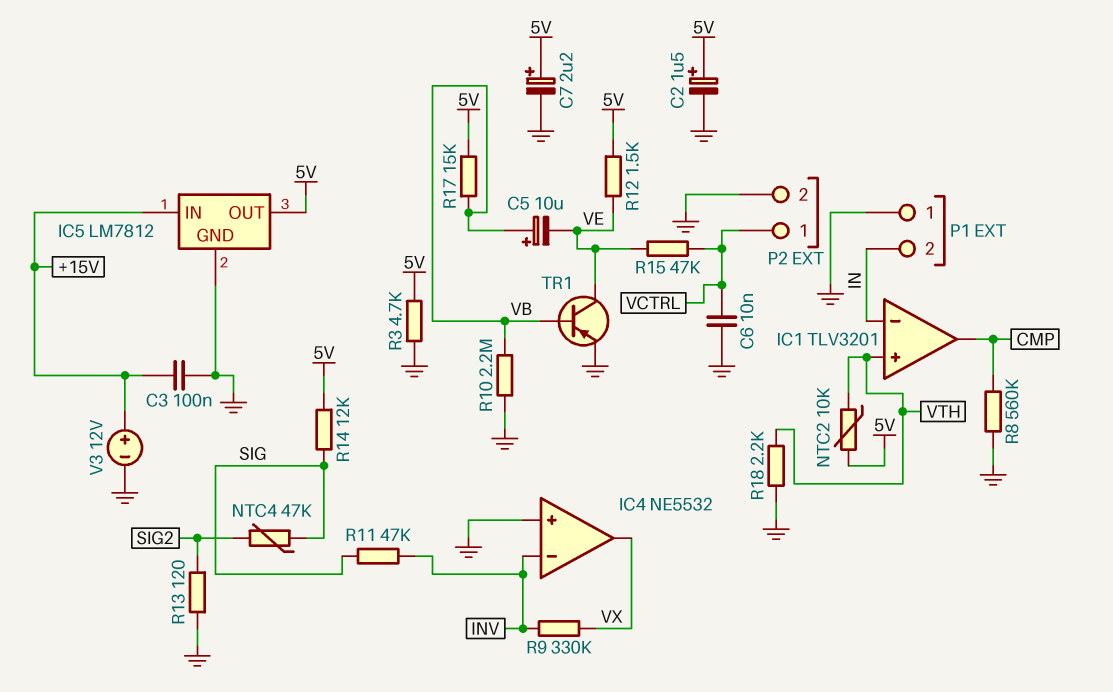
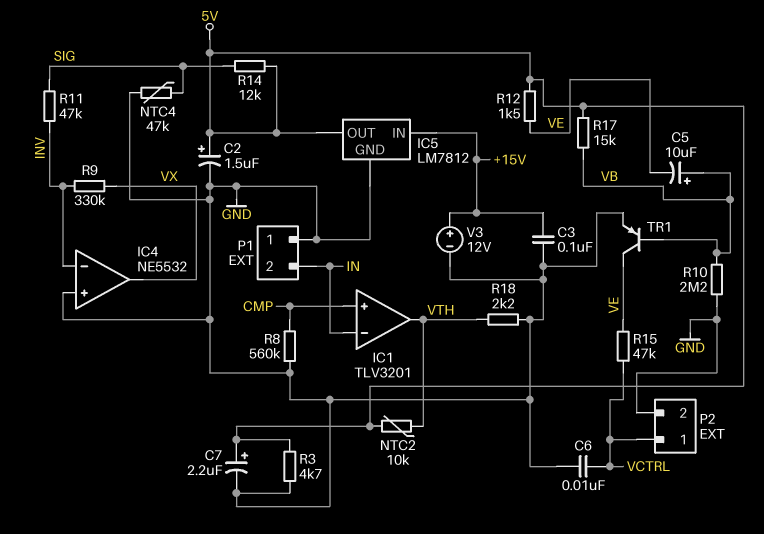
IC1 pin in+: VTH -> CMP
IC1 pin out: CMP -> VTH
NTC4: 47k (SIG, SIG2) -> 47k (GND, SIG)
R13: 120 (GND, SIG2) -> none

